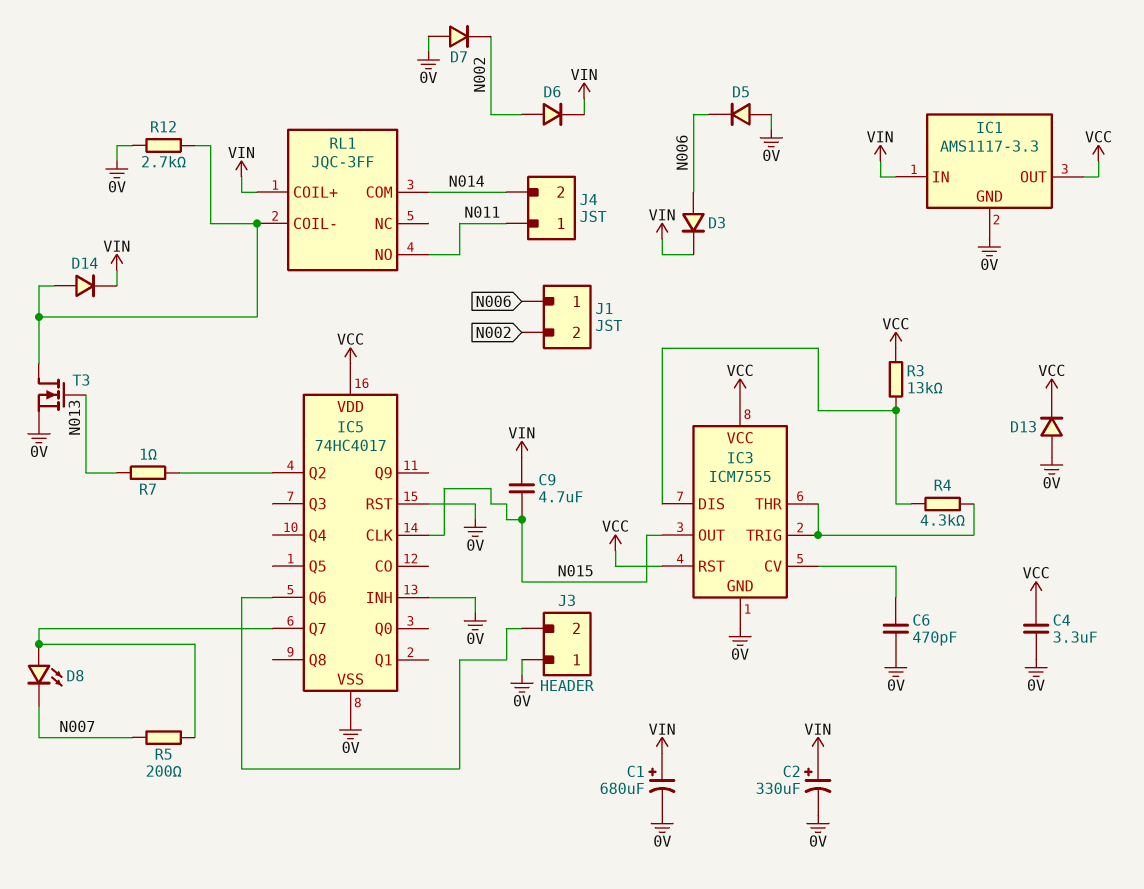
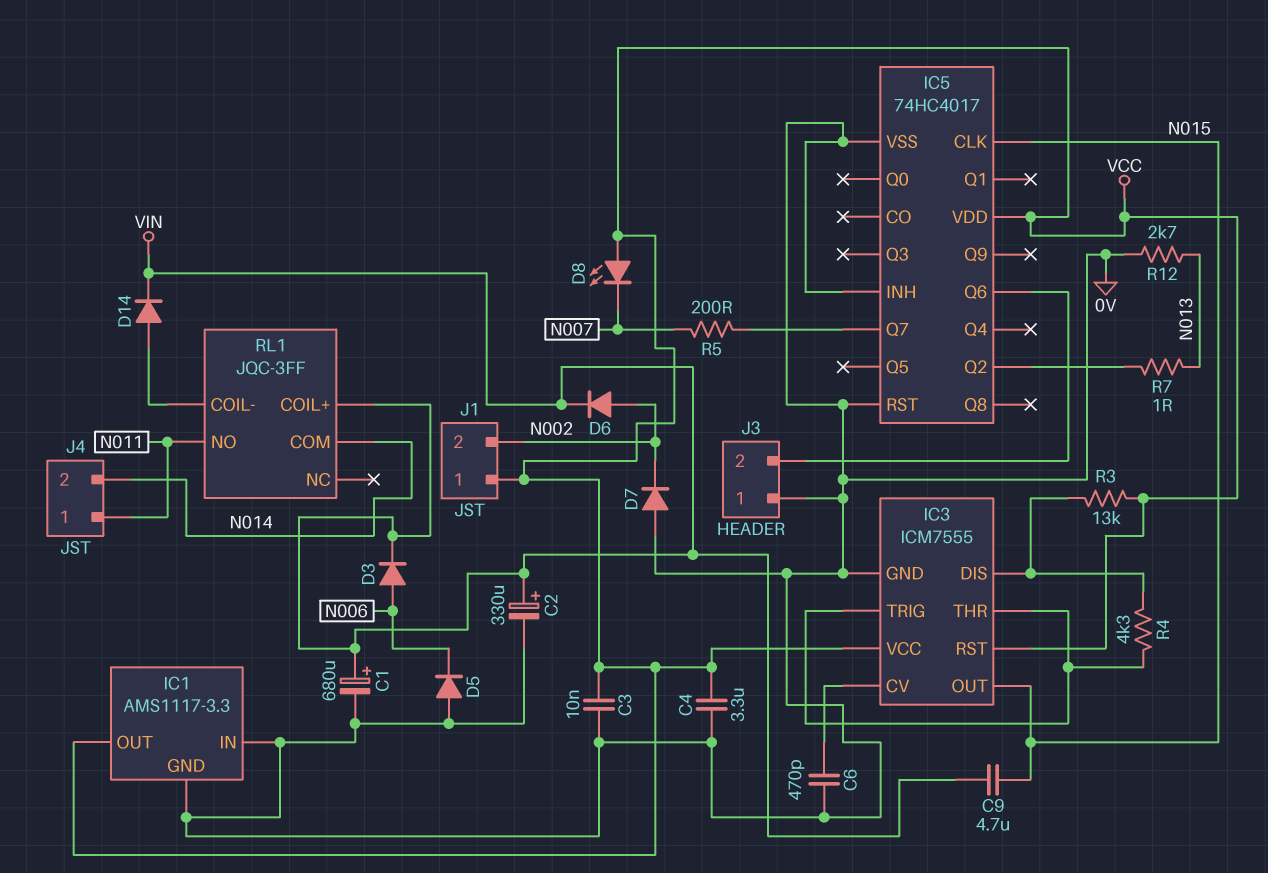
C3: none -> 10nF (0V, VCC)
D8: LED (A IC5/Q7, K N007) -> LED (A VCC, K N007)
D13: diode (A 0V, K VCC) -> none
IC1 pin IN: VIN -> 0V
J1 pin 1: N006 -> VCC
R12: 2.7k (0V, RL1/COIL-) -> 2.7k (0V, N013)
T3: NMOS (G N013, D RL1/COIL-, S 0V) -> none

